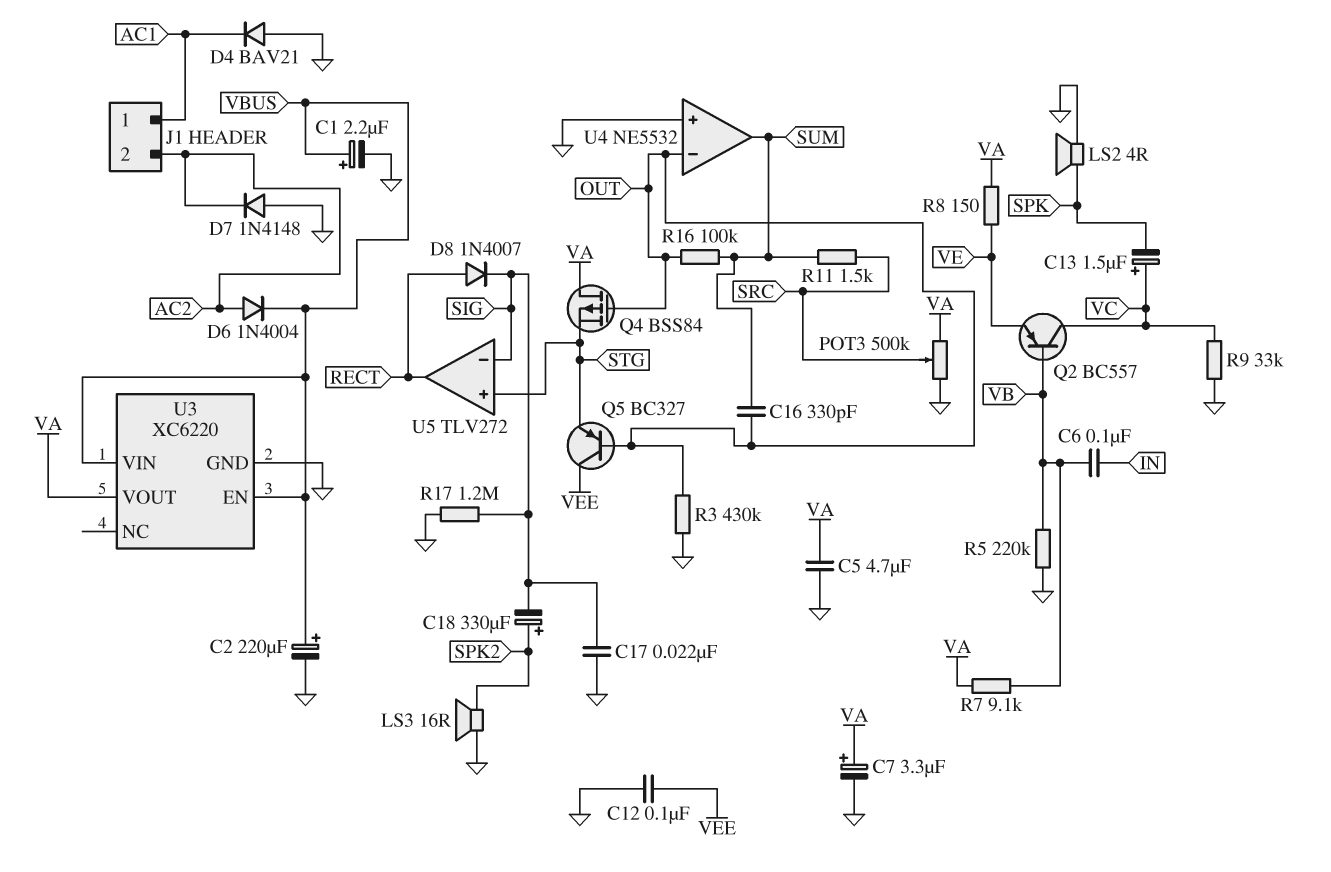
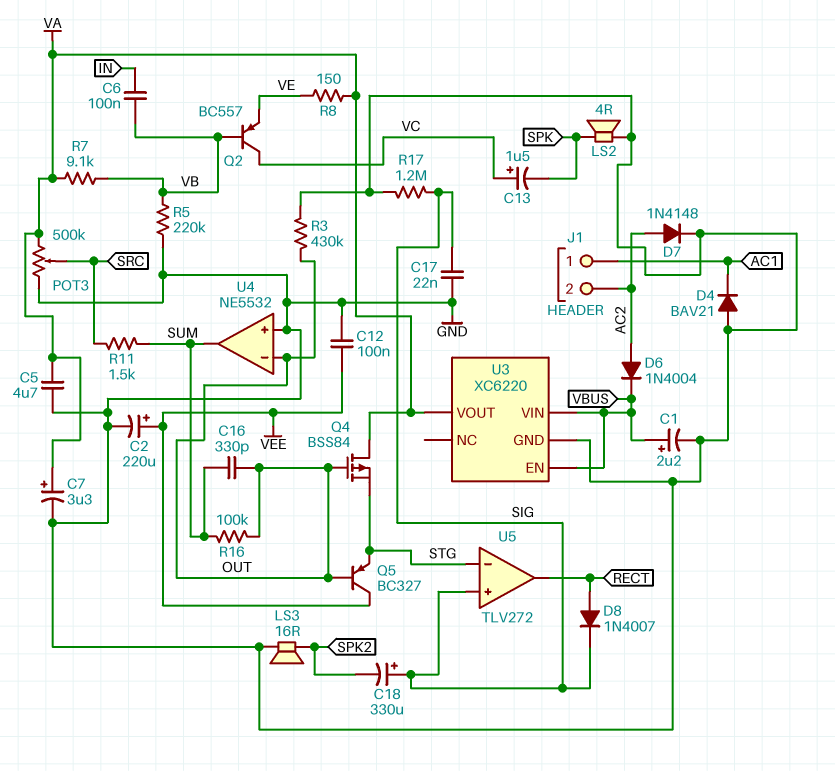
C2: 220uF (plus VBUS, minus GND) -> 220uF (plus VEE, minus GND)
C18: 330uF (plus SPK2, minus SIG) -> 330uF (plus SIG, minus SPK2)
D7: diode 1N4148 (A GND, K AC2) -> diode 1N4148 (A AC2, K GND)
R9: 33k (GND, VC) -> none
U5 pin in+: STG -> SIG
U5 pin in-: SIG -> STG

